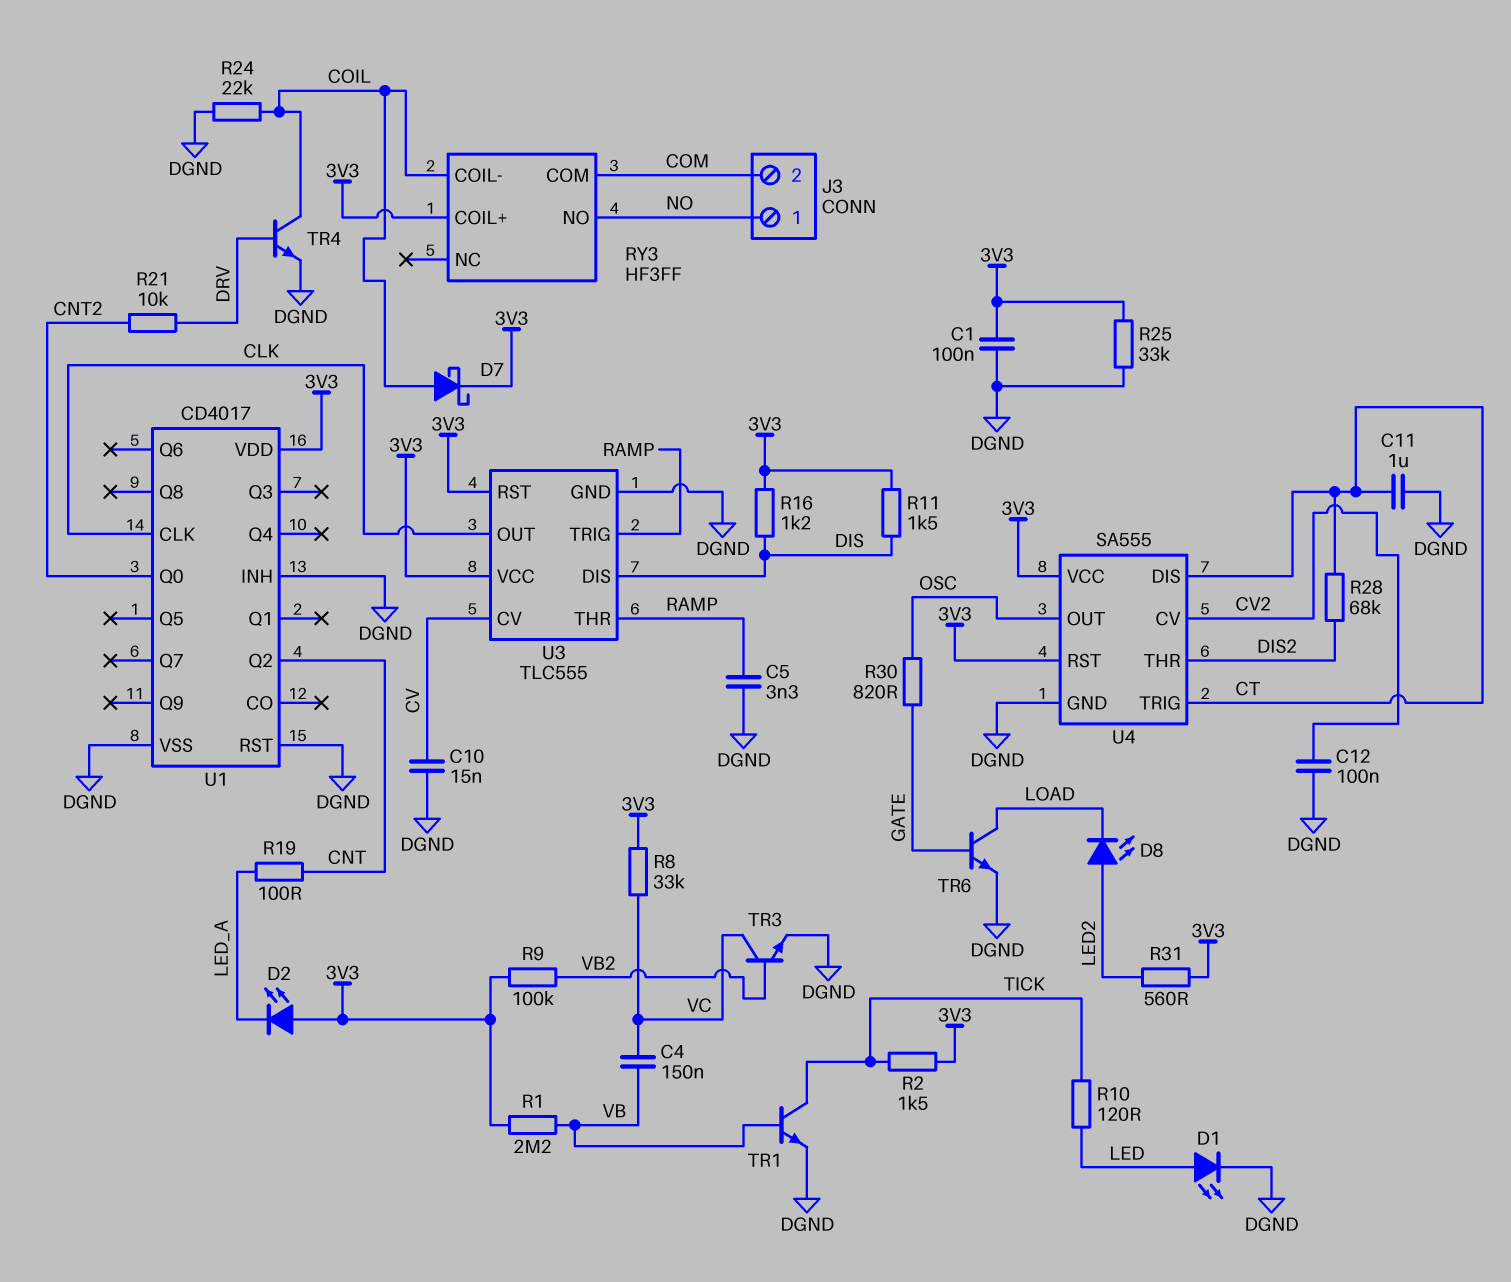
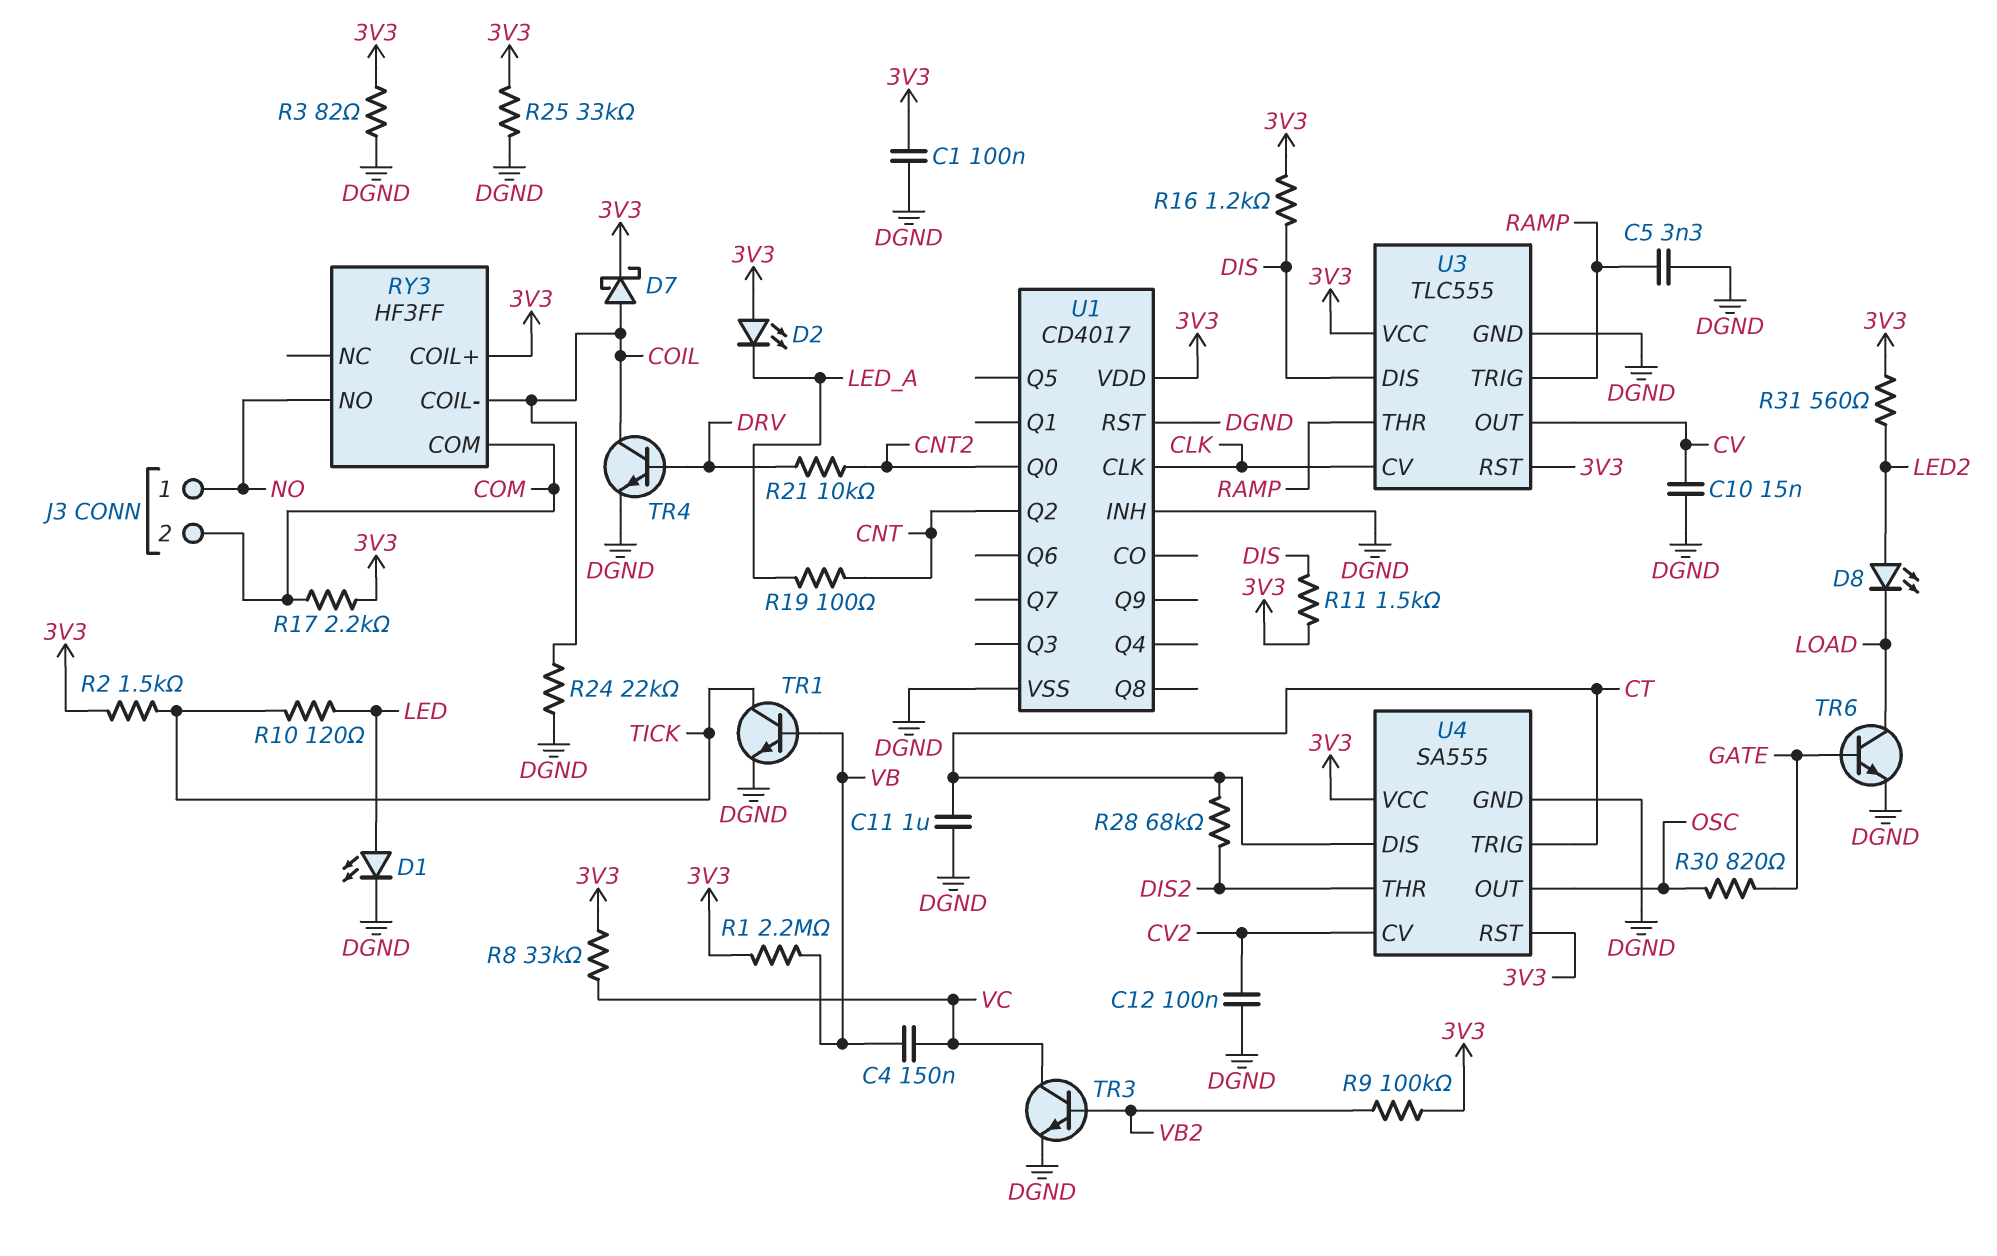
R3: none -> 82 (3V3, DGND)
R17: none -> 2.2k (3V3, COM)
U3 pin CV: CV -> CLK
U3 pin OUT: CLK -> CV

